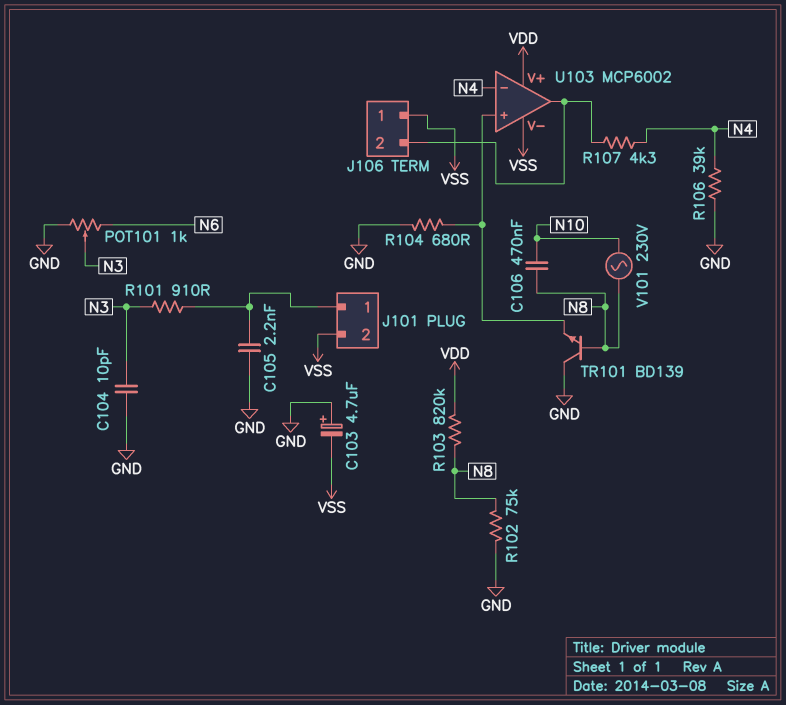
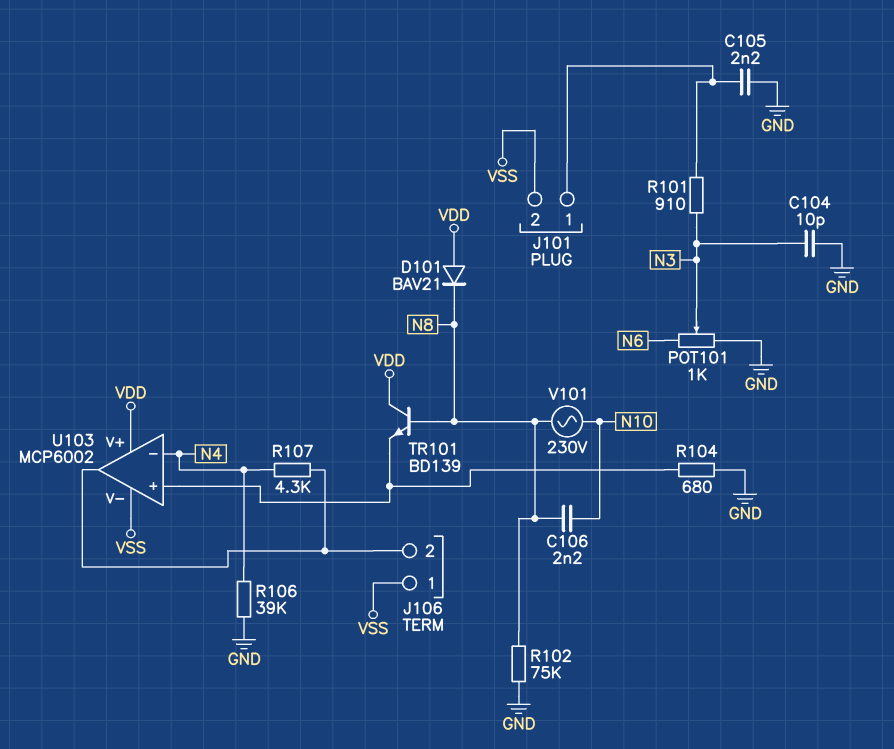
C103: 4.7uF (plus GND, minus VSS) -> none
C106: 470nF (N8, N10) -> 2.2nF (N8, N10)
D101: none -> diode BAV21 (A VDD, K N8)
R103: 820k (N8, VDD) -> none
TR101: NPN BD139 (B N8, C GND, E U103/in+) -> NPN BD139 (B N8, C VDD, E U103/in+)

